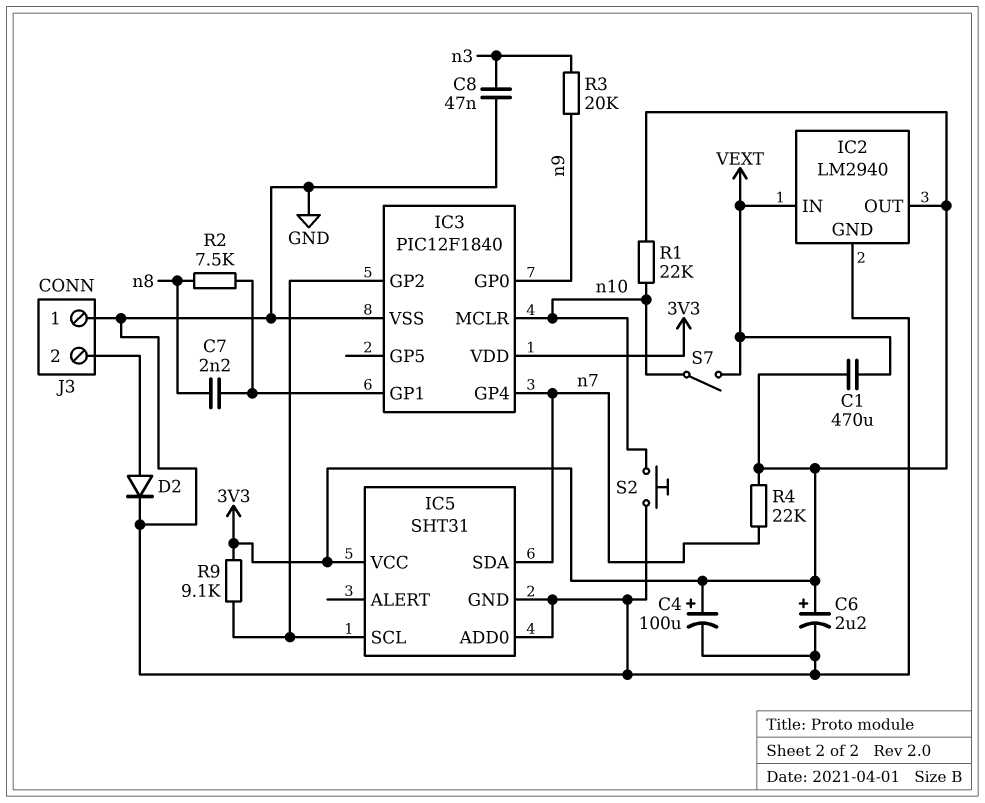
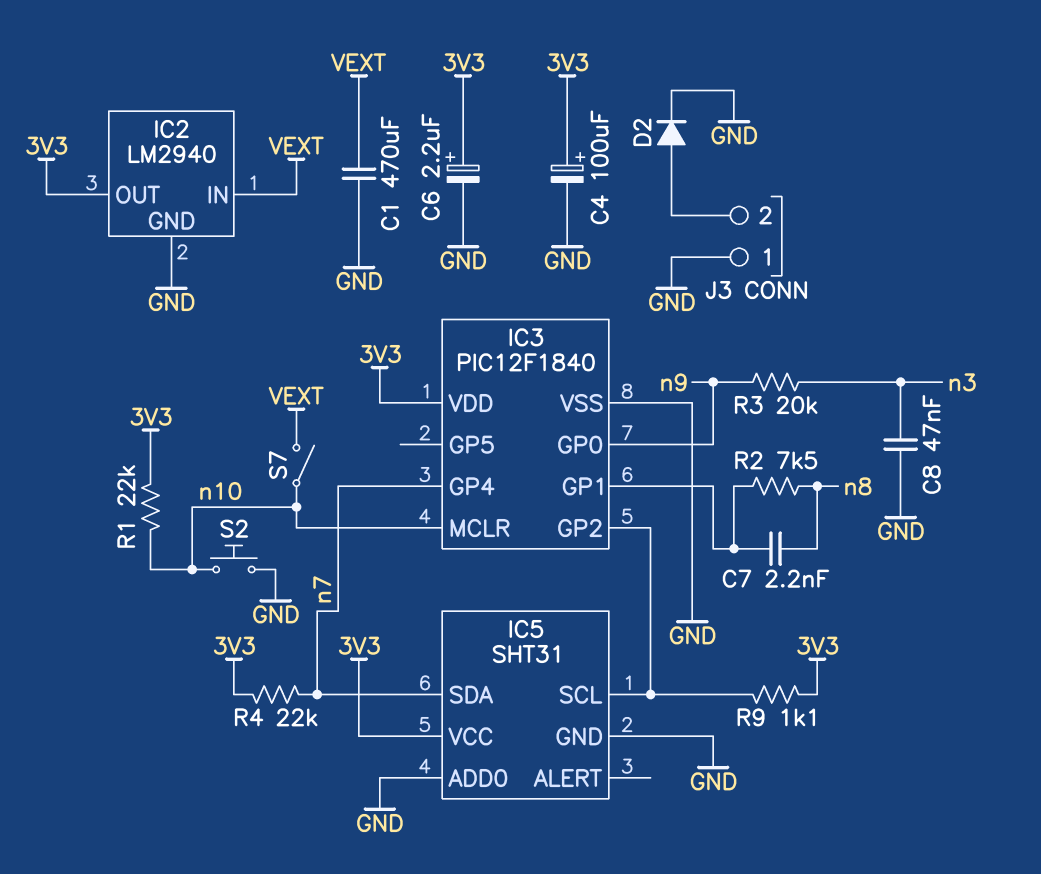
C1: 470uF (3V3, VEXT) -> 470uF (GND, VEXT)
R9: 9.1k (3V3, IC3/GP2) -> 1.1k (3V3, IC3/GP2)

